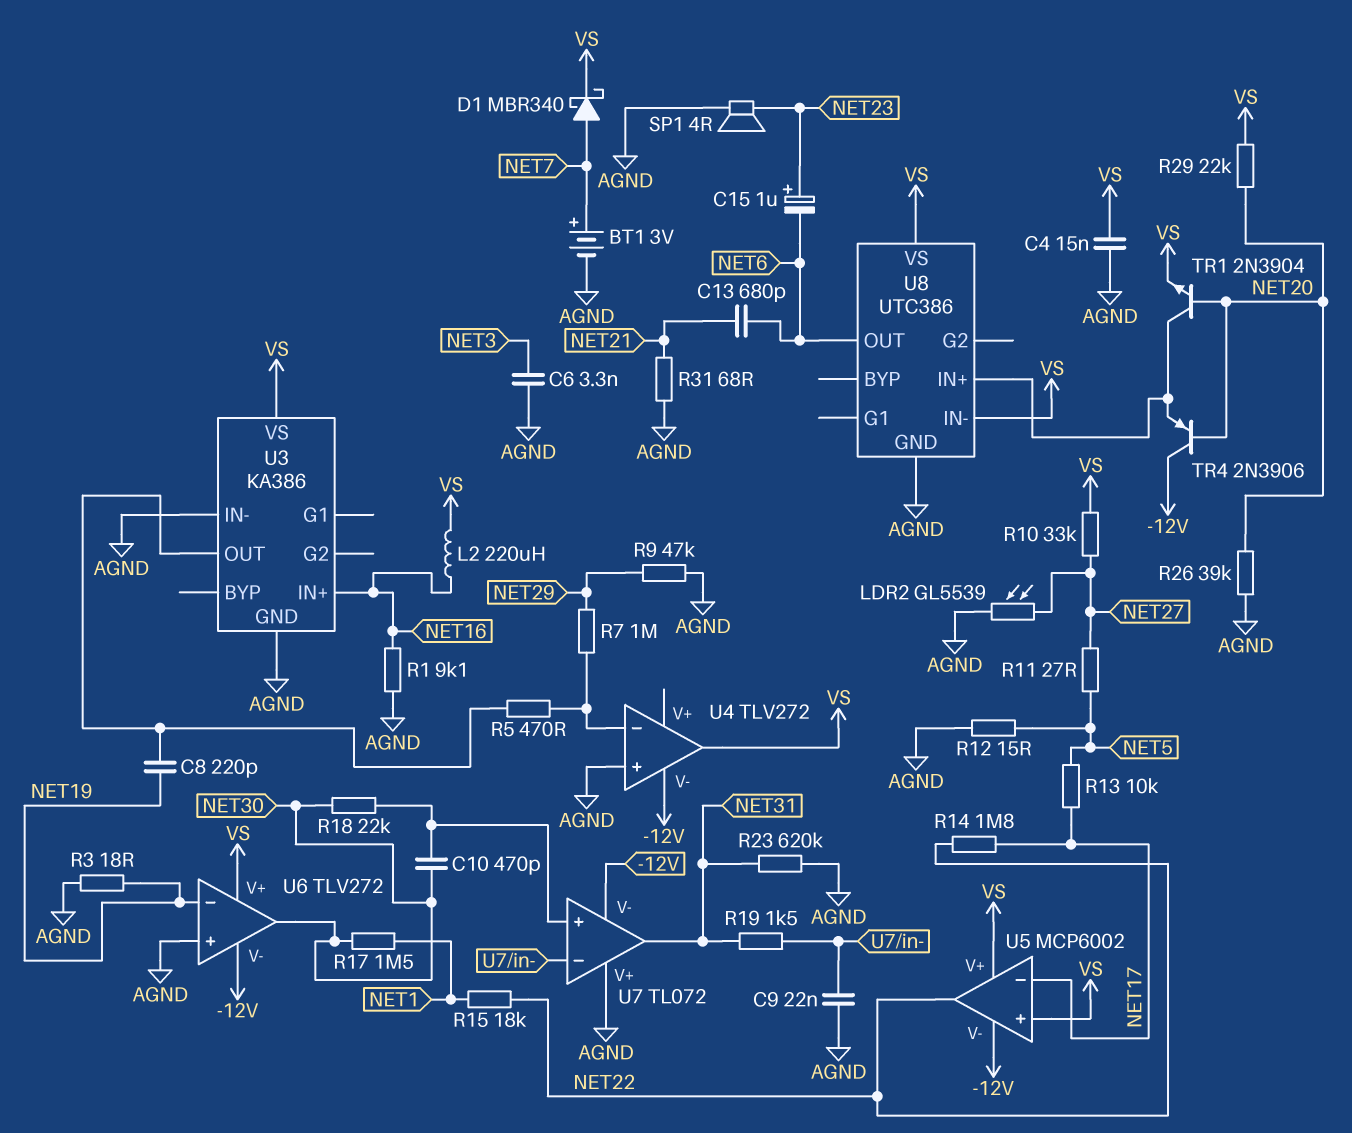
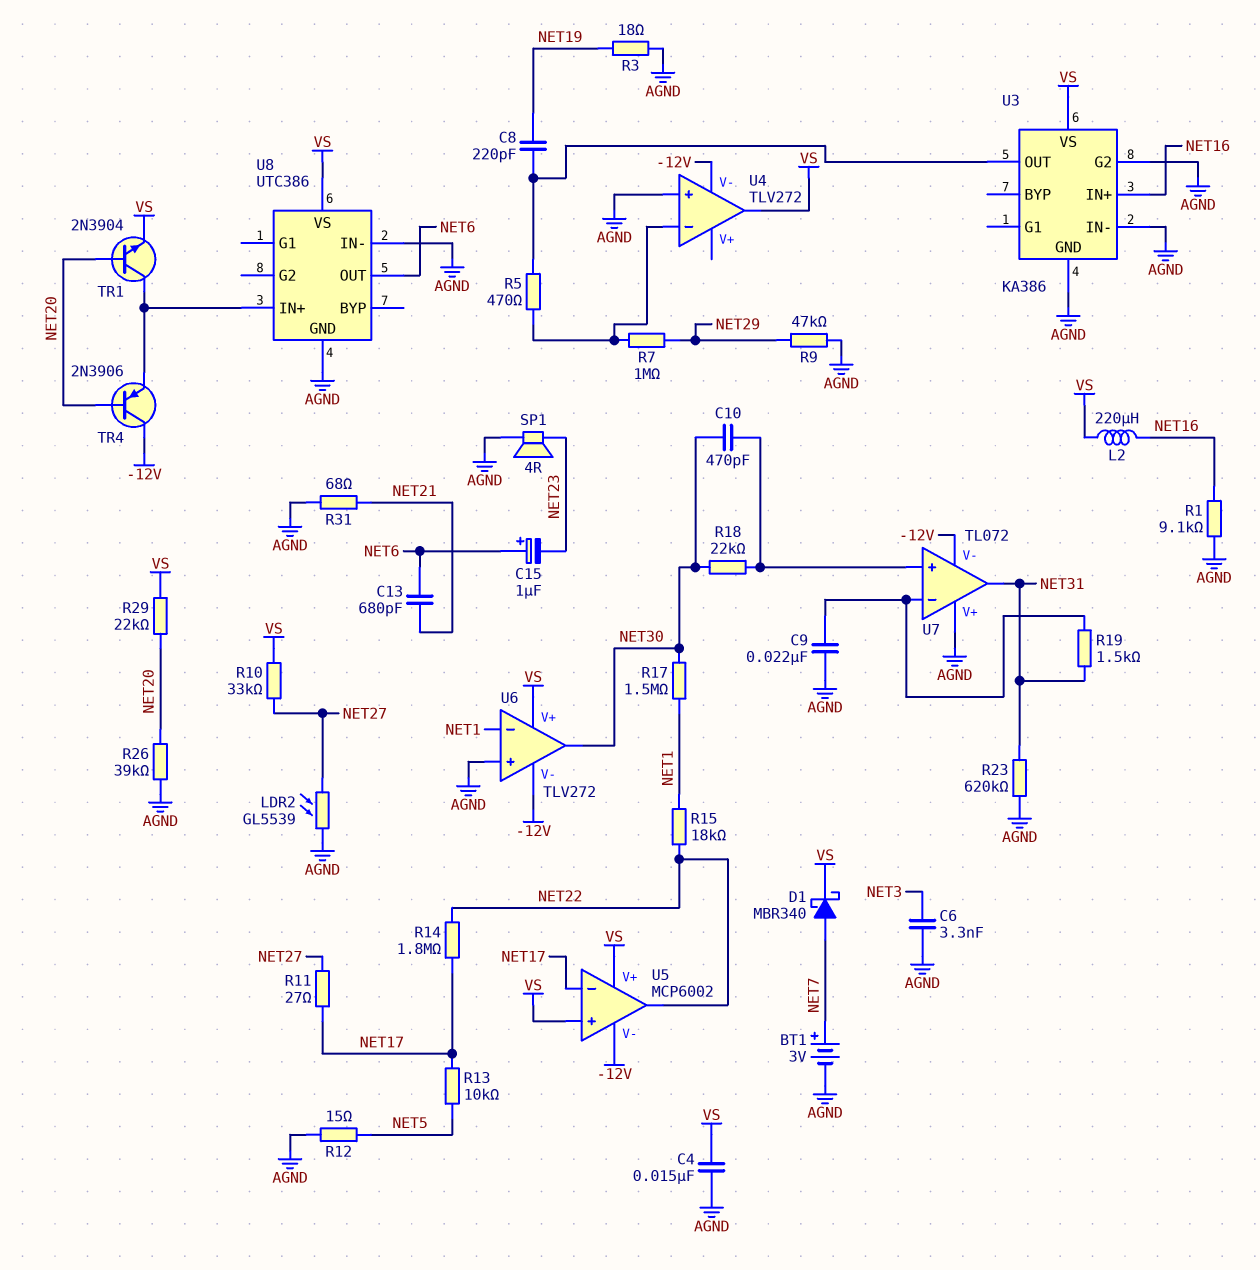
C15: 1uF (plus NET23, minus NET6) -> 1uF (plus NET6, minus NET23)
R11: 27 (NET5, NET27) -> 27 (NET17, NET27)
U3 pin G2: none -> AGND
U6 pin in-: NET19 -> NET1
U8 pin IN-: VS -> AGND

